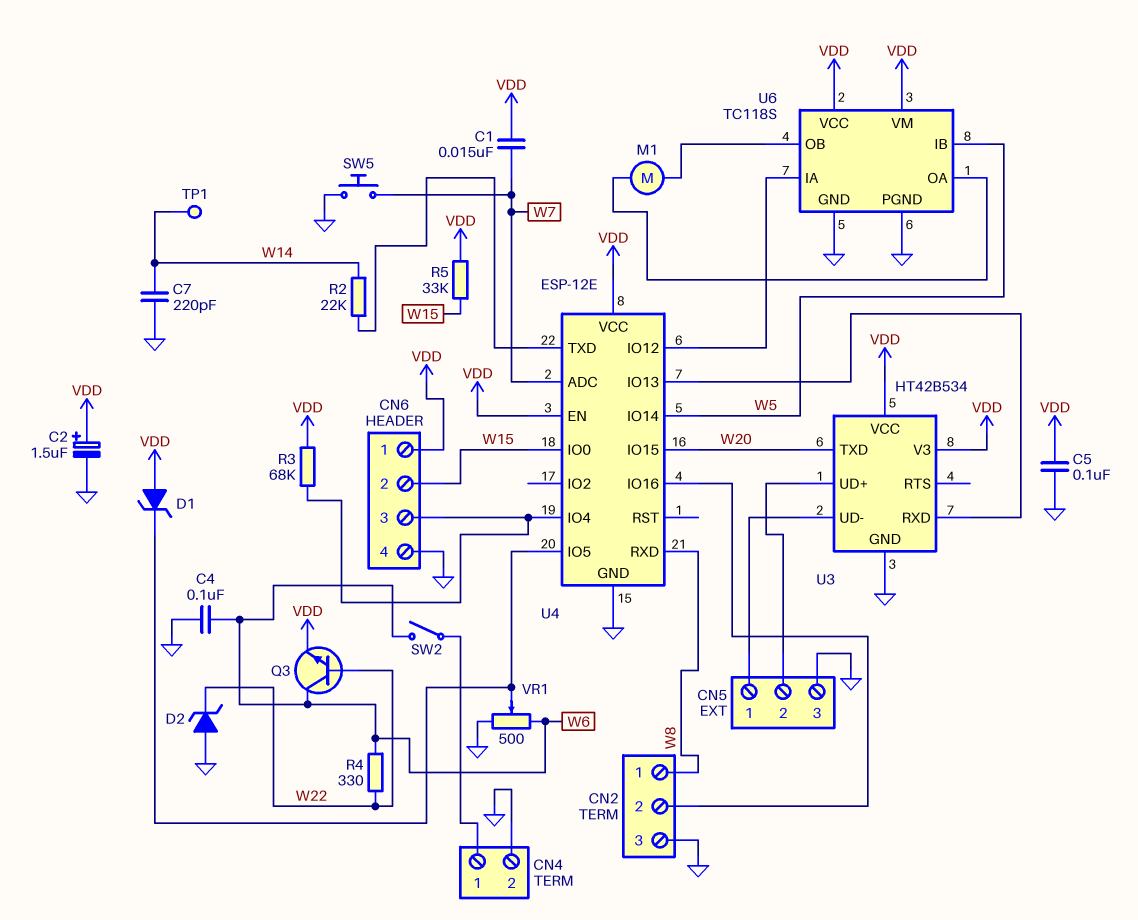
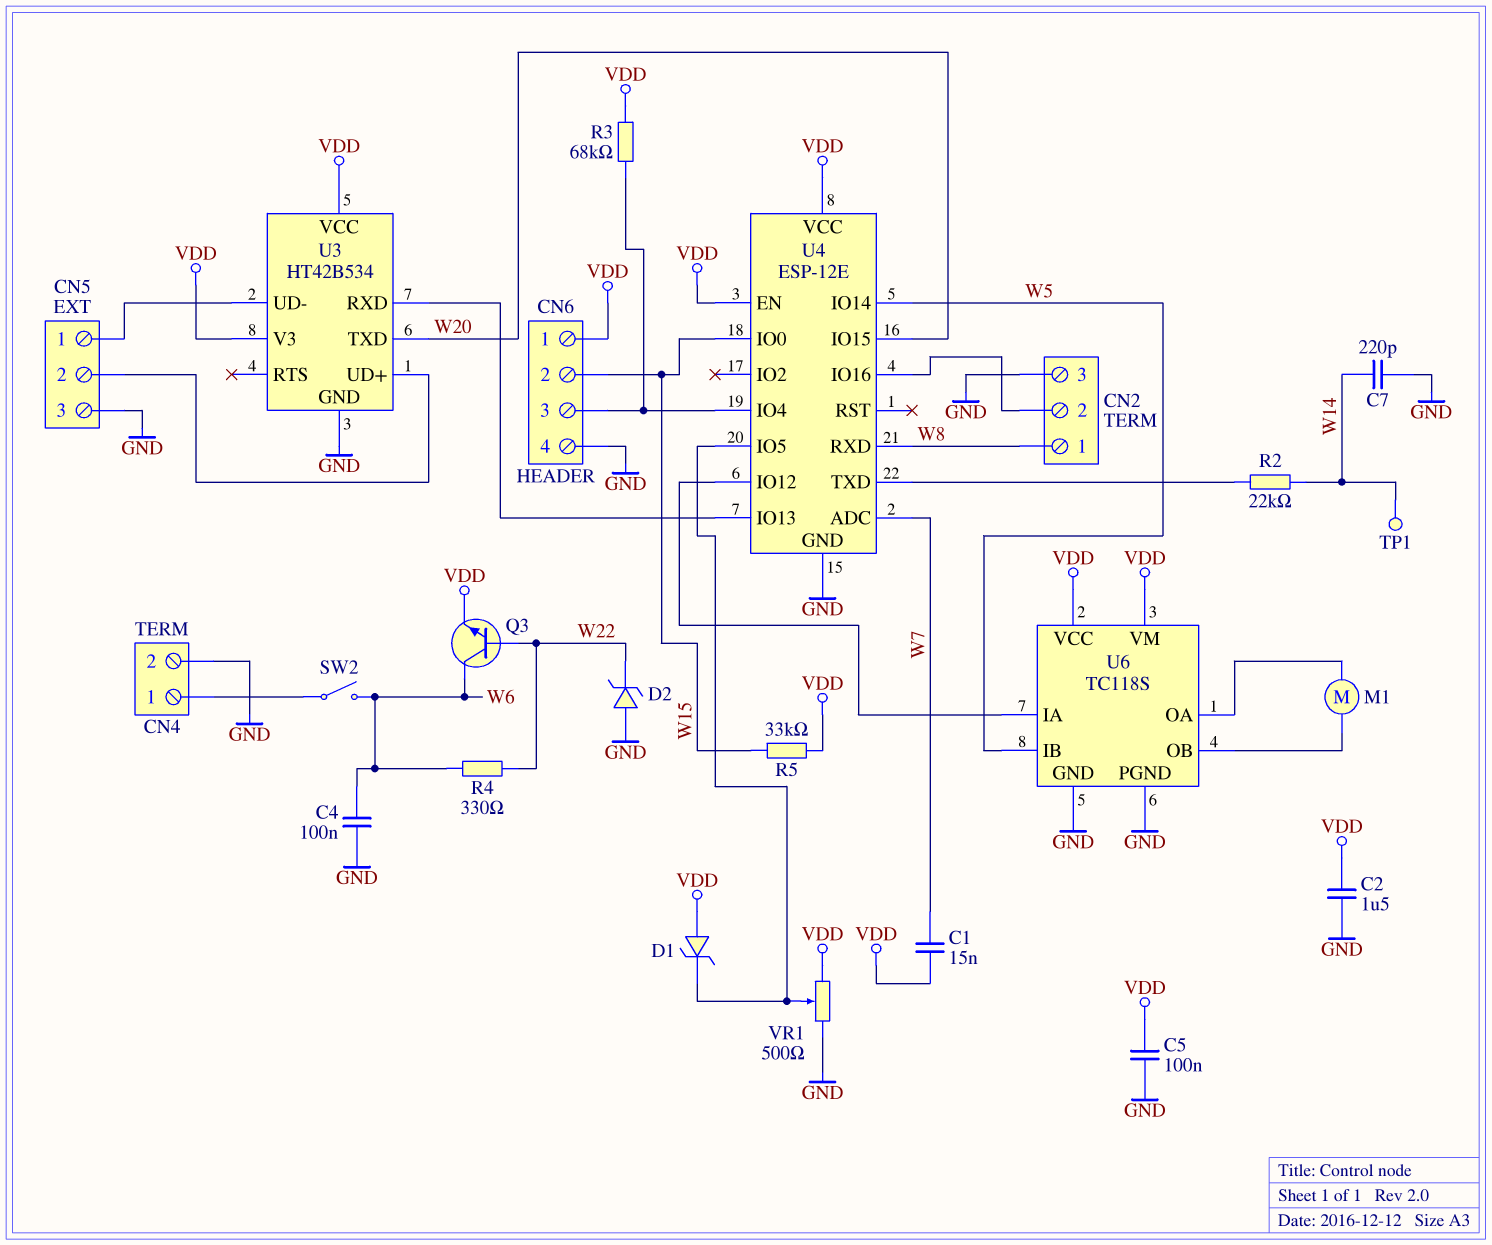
C2: 1.5uF (plus VDD, minus GND) -> 1.5uF (GND, VDD)
SW5: button (GND, W7) -> none
VR1: 500 (GND, W6, wiper U4/IO5) -> 500 (GND, VDD, wiper U4/IO5)

